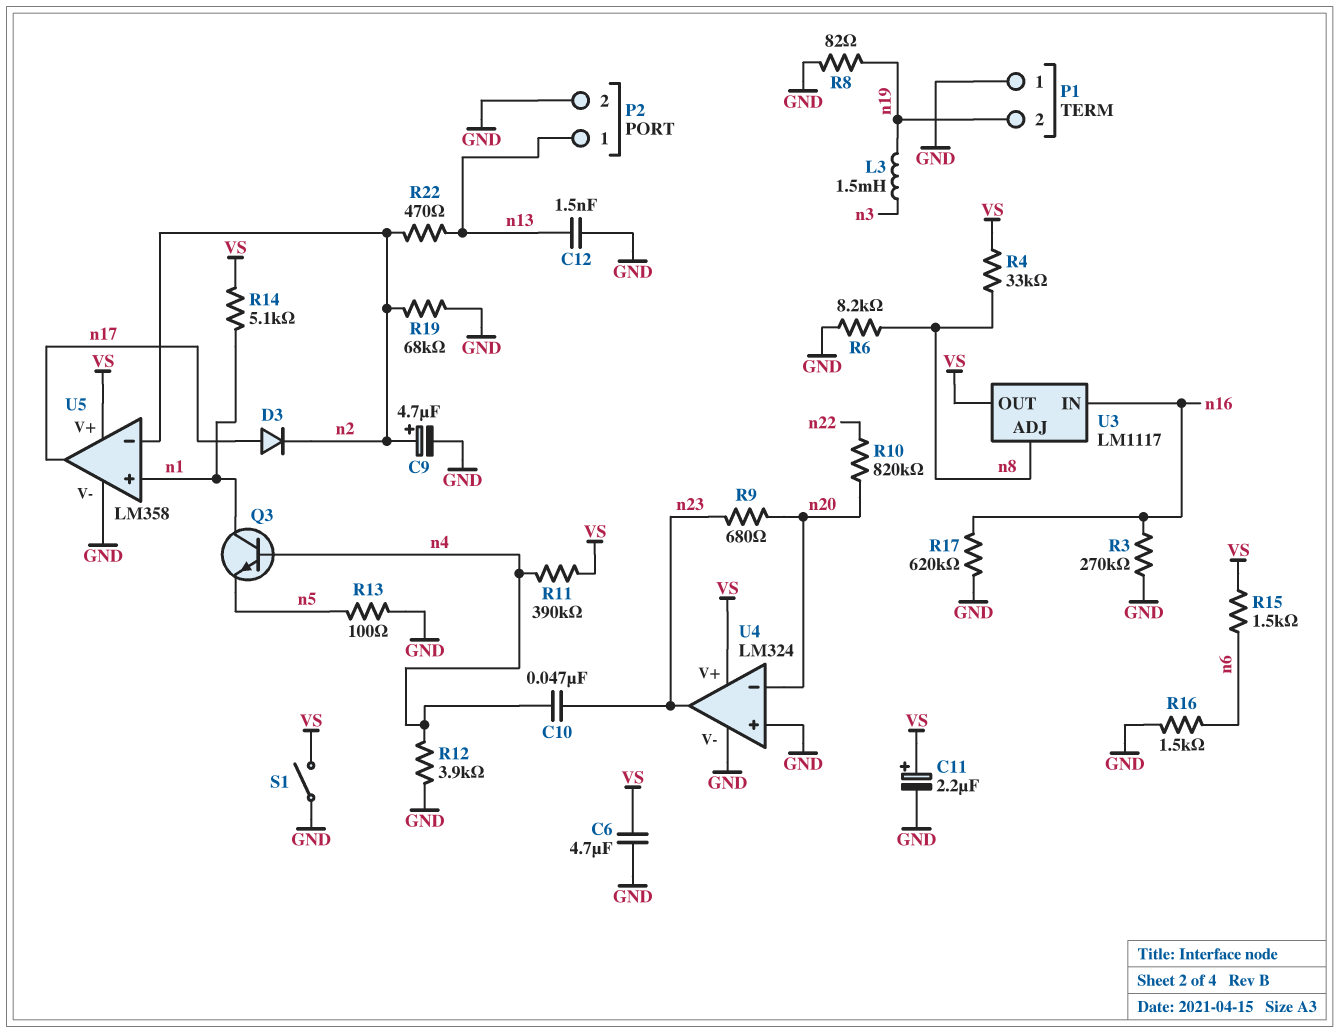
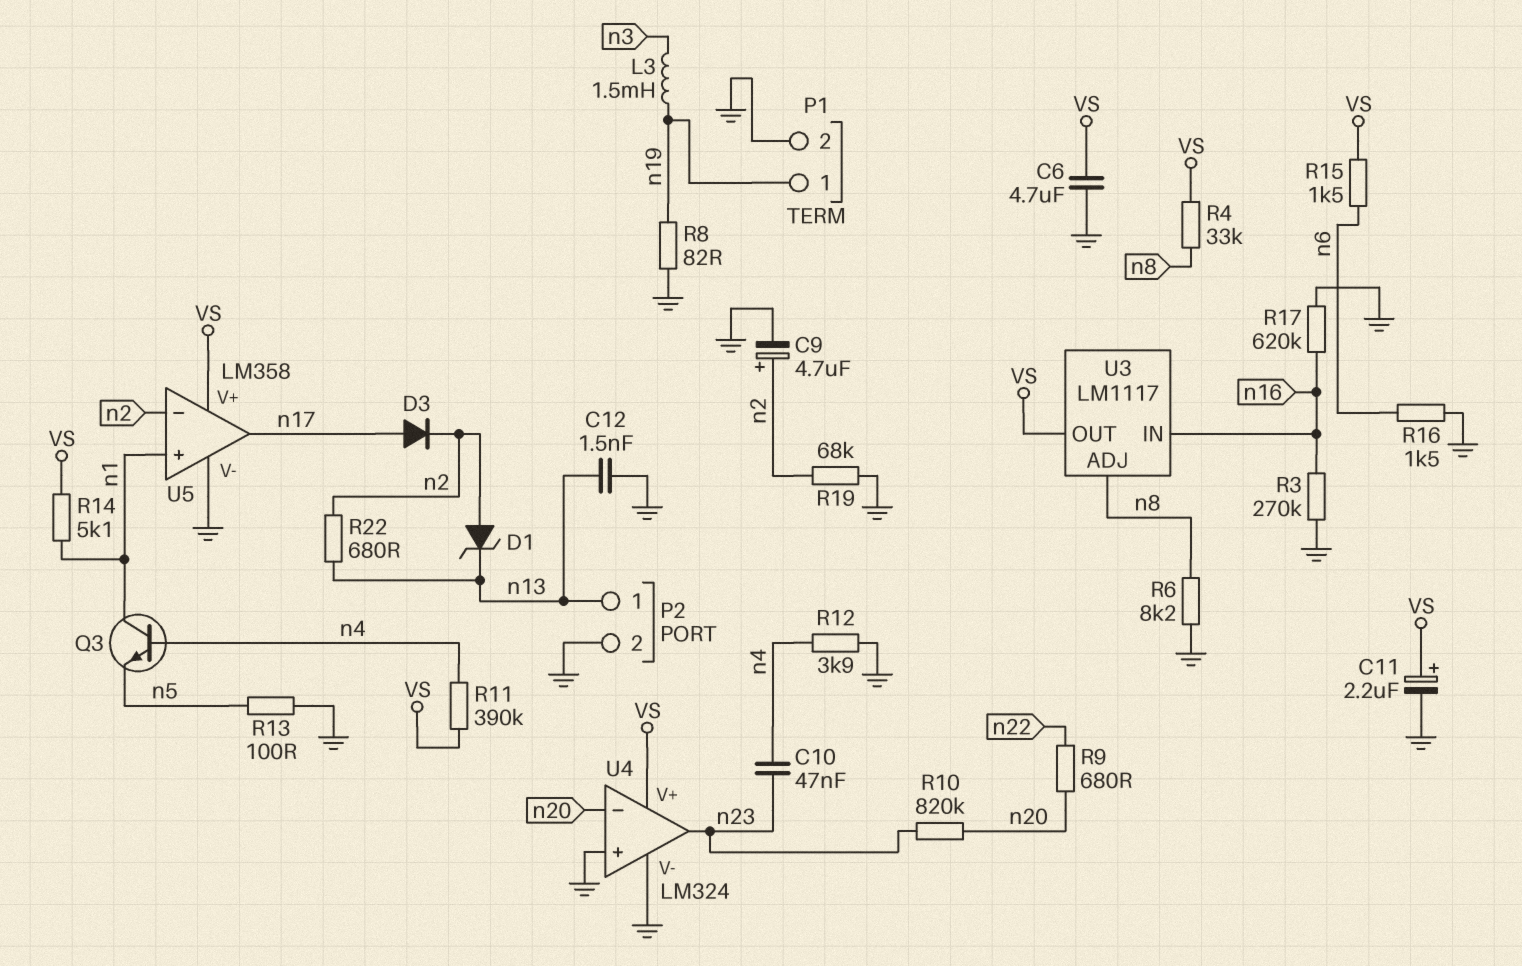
D1: none -> zener (A n2, K n13)
P1 pin 1: GND -> n19
P1 pin 2: n19 -> GND
R9: 680 (n20, n23) -> 680 (n20, n22)
R10: 820k (n20, n22) -> 820k (n20, n23)
R22: 470 (n2, n13) -> 680 (n2, n13)
S1: switch (GND, VS) -> none

